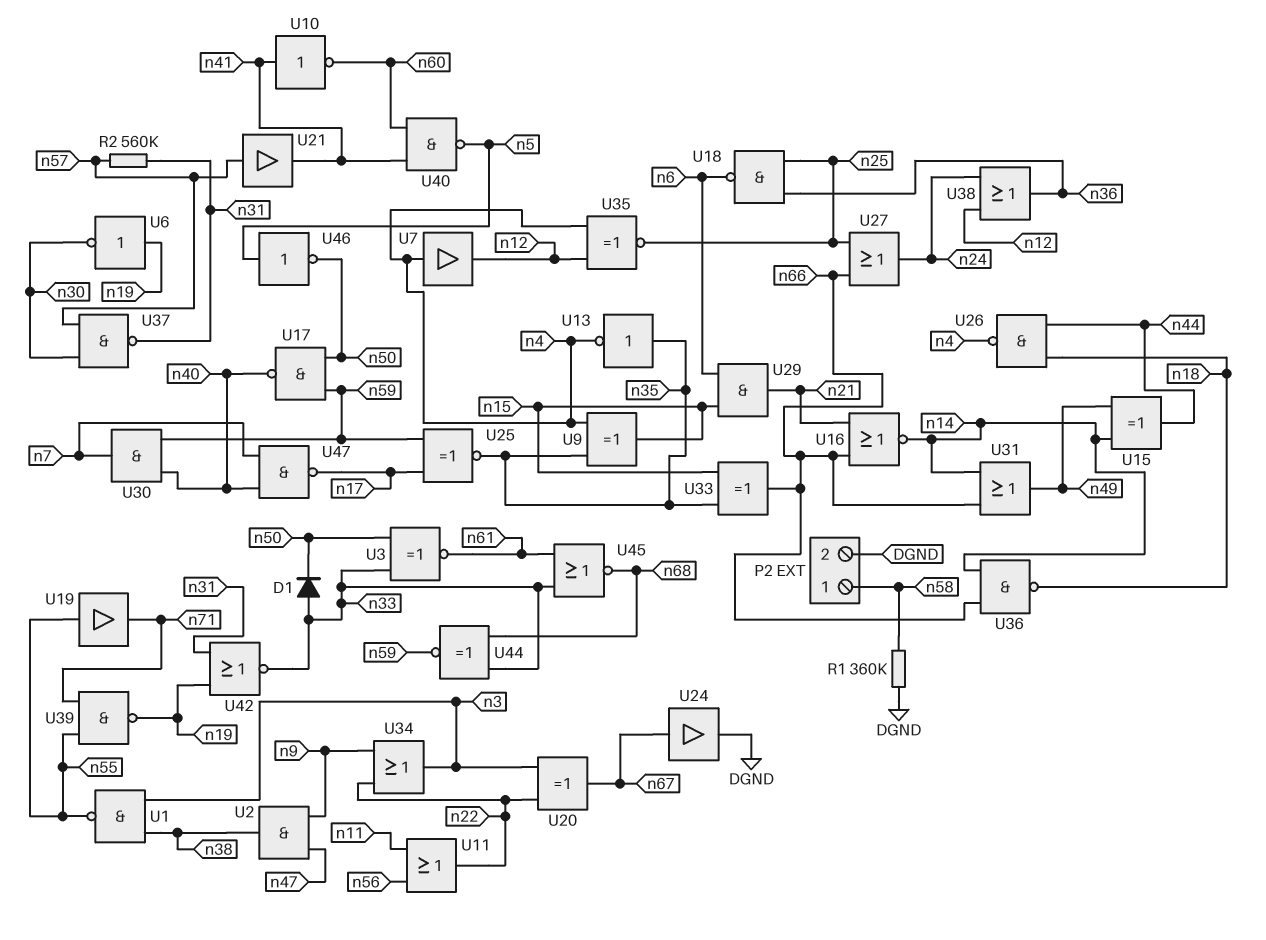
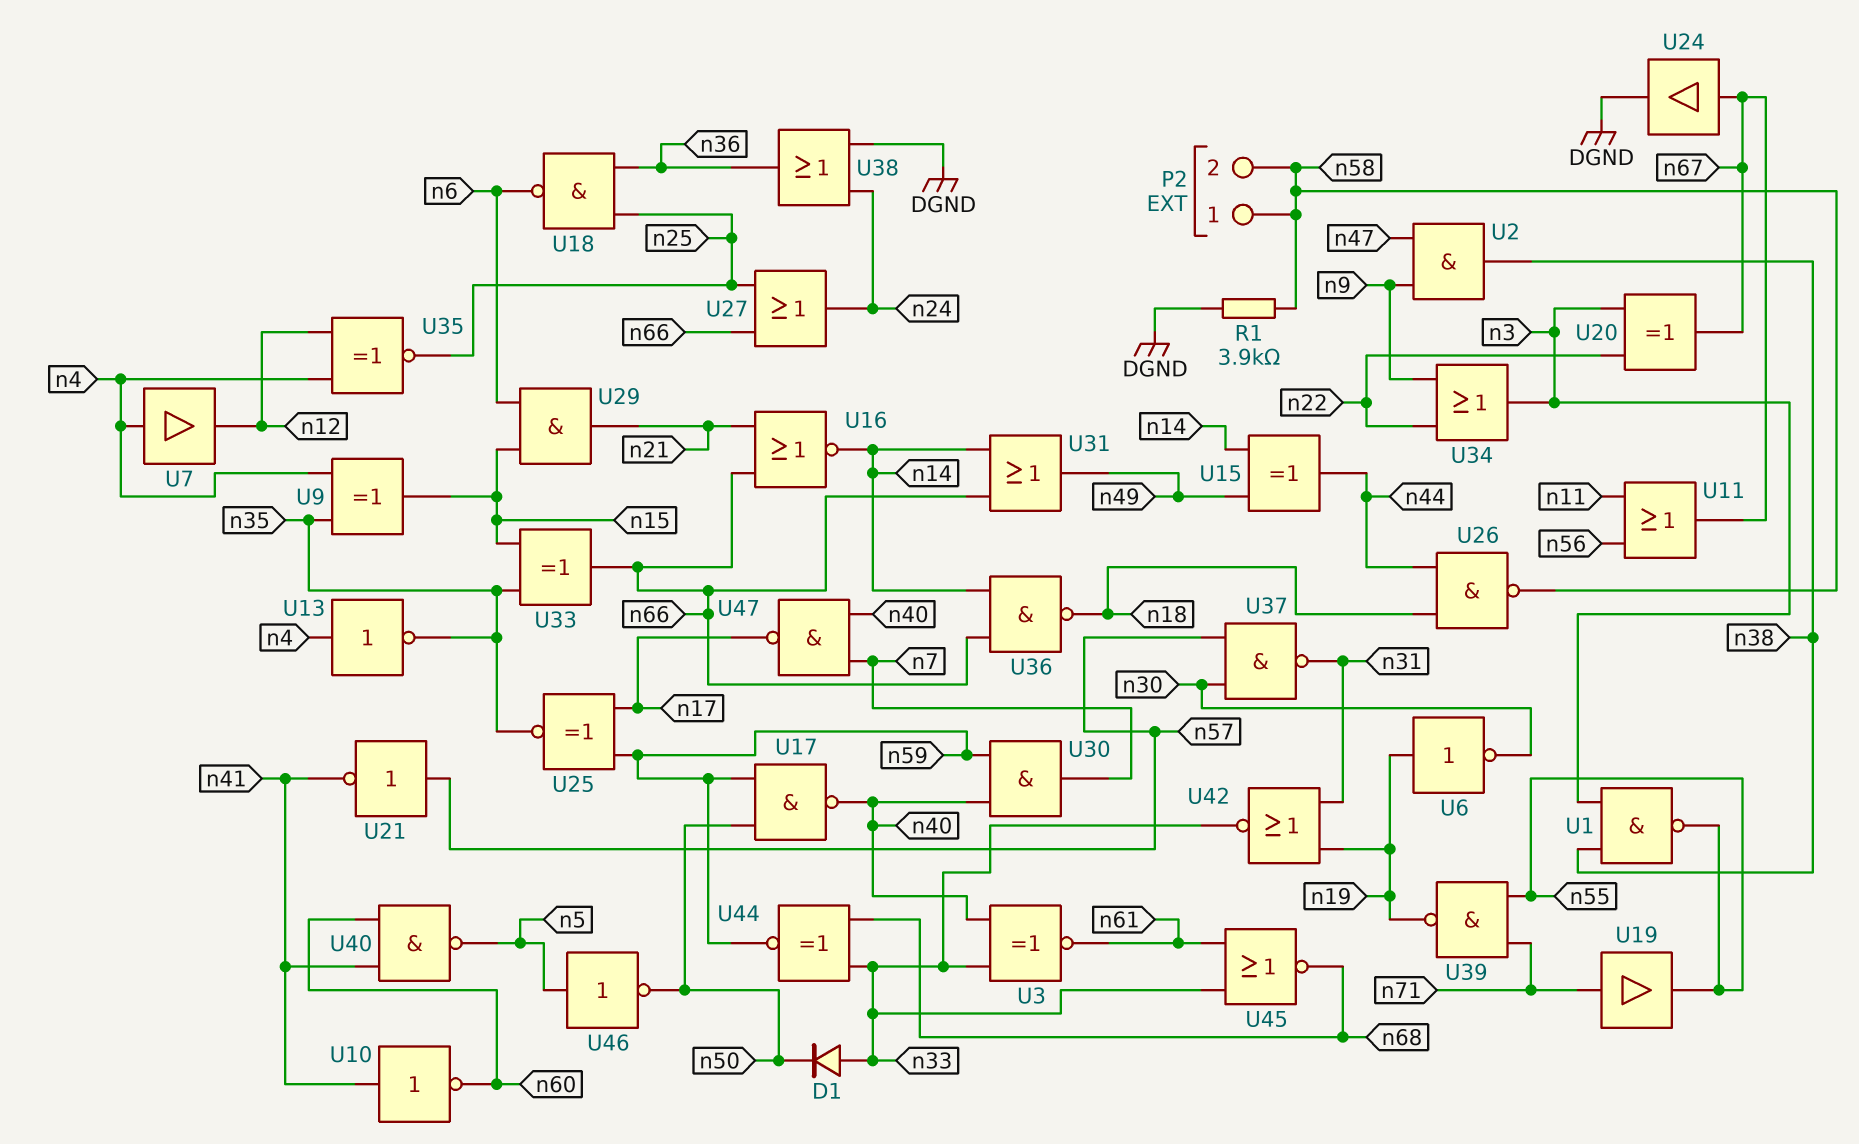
P2 pin 2: DGND -> n58
R1: 360k (DGND, n58) -> 3.9k (DGND, n58)
R2: 560k (n31, n57) -> none
U3: XNOR (in n33, in n50, out n61) -> XNOR (in n33, in n40, out n61)
U11: OR (in n11, in n56, out n22) -> OR (in n11, in n56, out n67)
U13: NOT (in n35, out n4) -> NOT (in n4, out n35)
U19: buffer (in n55, out n71) -> buffer (in n71, out n55)
U21: buffer (in n57, out n41) -> NOT (in n57, out n41)
U26: NAND (in n18, in n44, out n4) -> NAND (in n18, in n44, out n58)
U38: OR (in n12, in n24, out n36) -> OR (in DGND, in n24, out n36)

